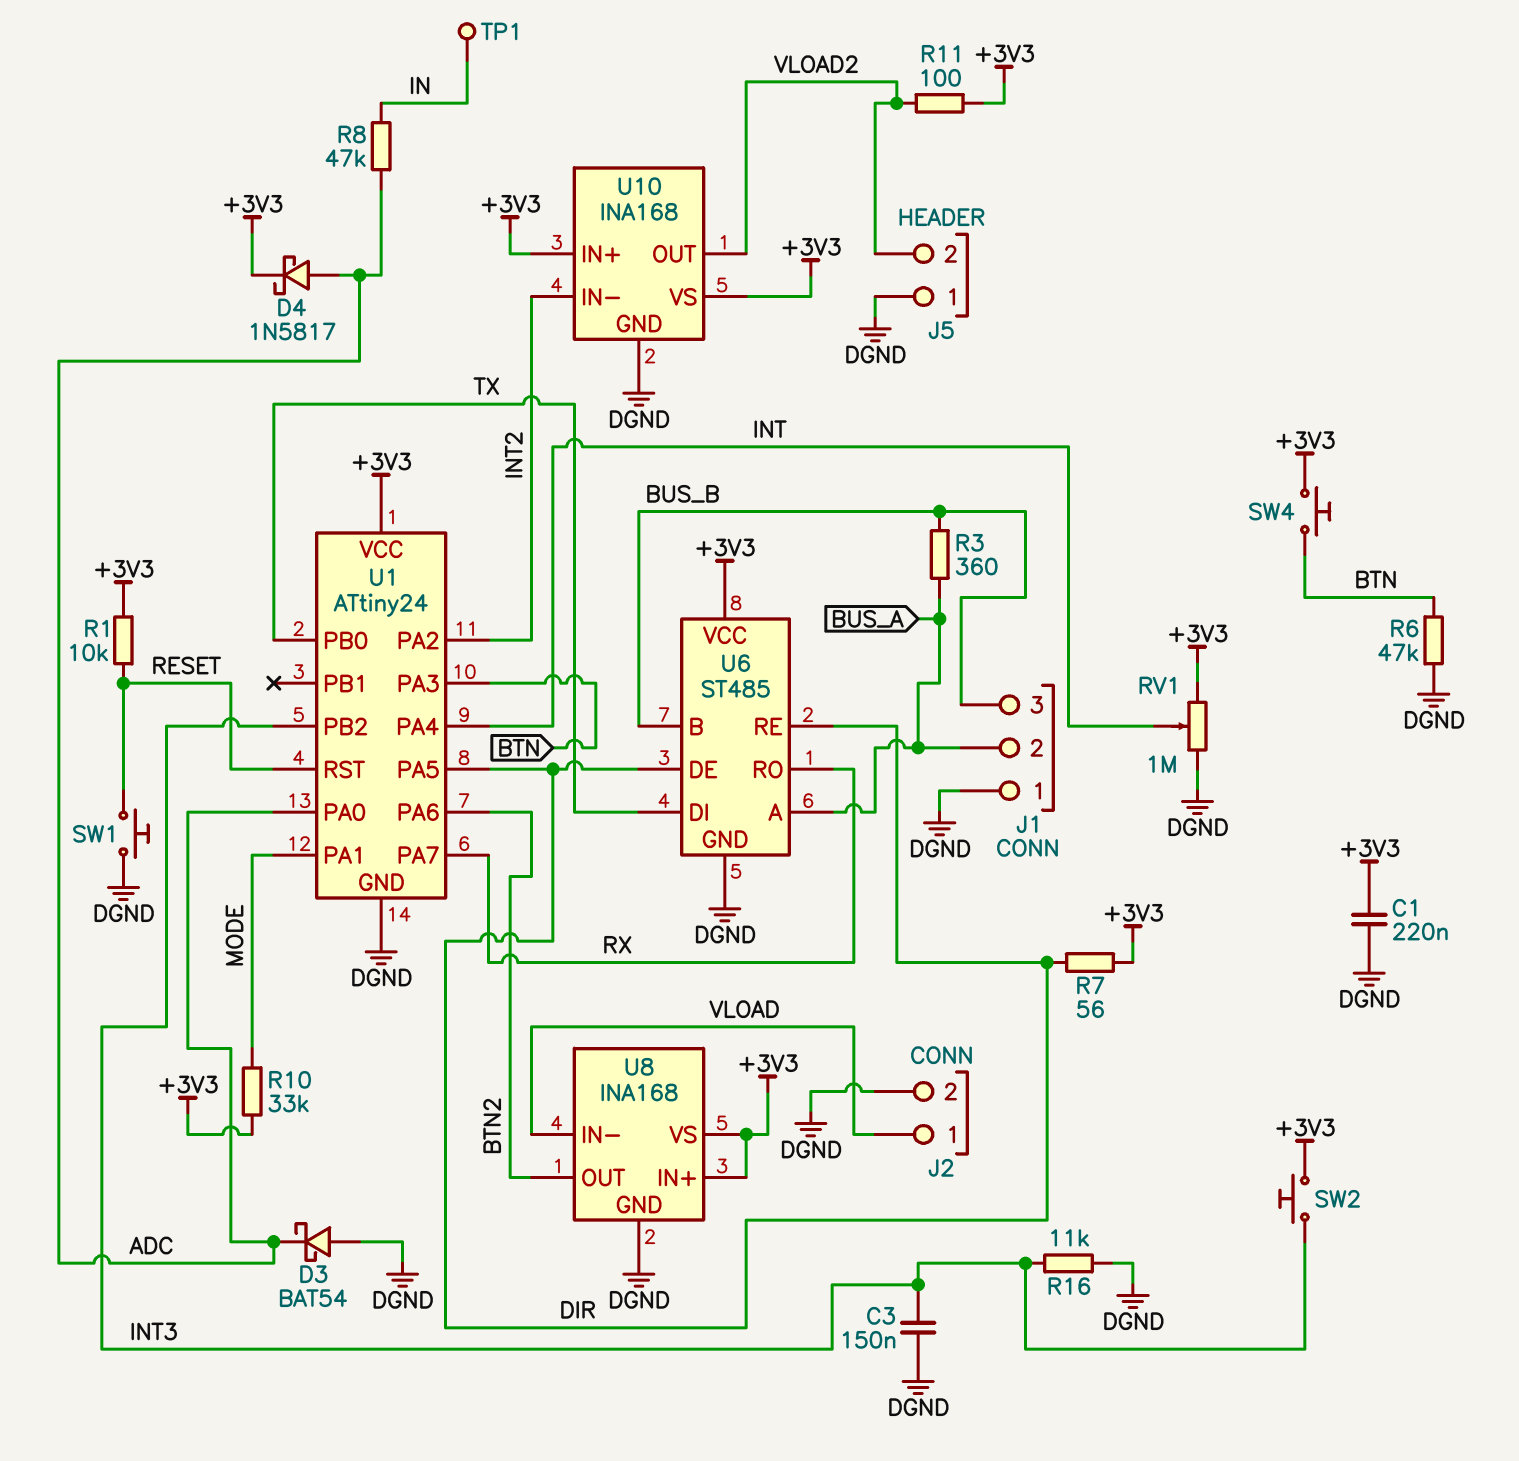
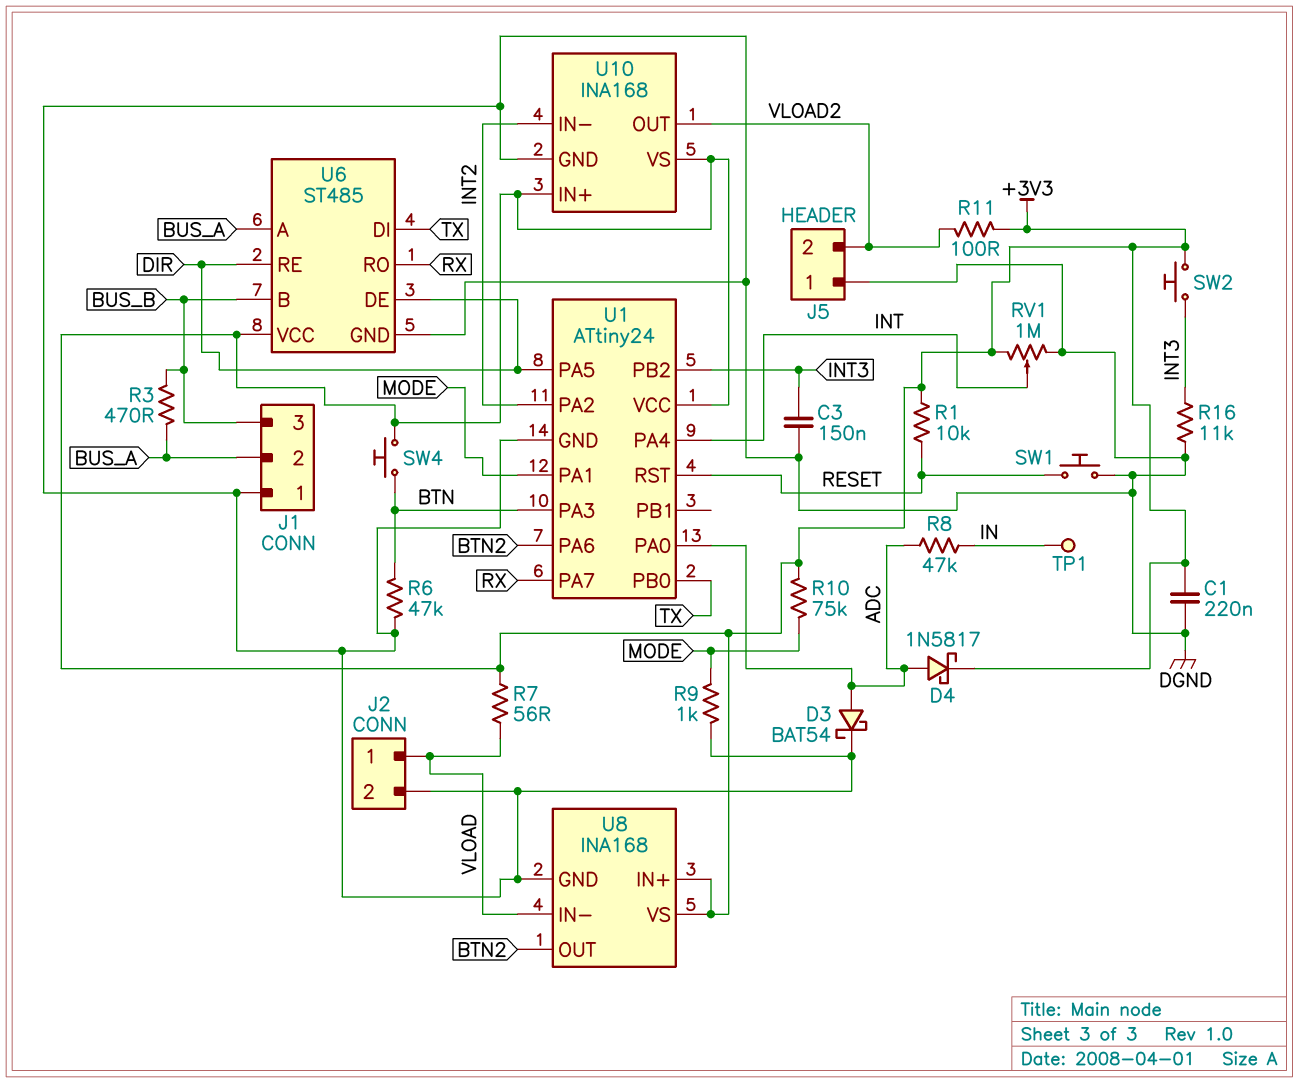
D3: schottky BAT54 (A DGND, K ADC) -> schottky BAT54 (A ADC, K DGND)
R3: 360 (BUS_A, BUS_B) -> 470 (BUS_A, BUS_B)
R7: 56 (+3V3, DIR) -> 56 (+3V3, VLOAD)
R9: none -> 1k (DGND, MODE)
R10: 33k (+3V3, MODE) -> 75k (+3V3, MODE)

